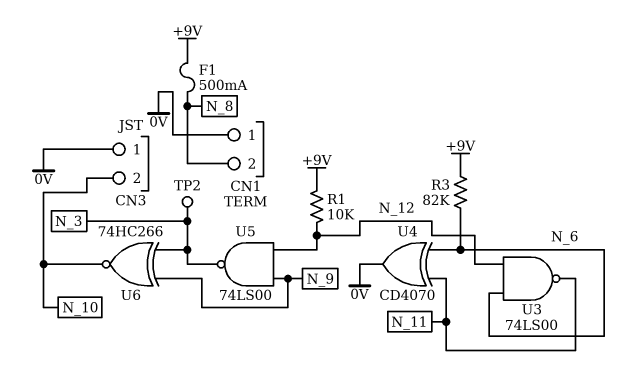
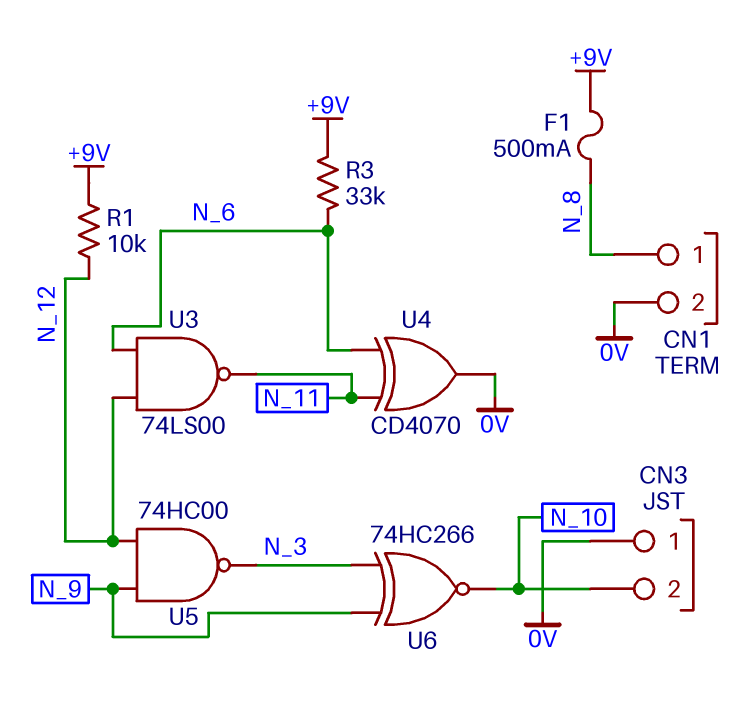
CN1 pin 1: 0V -> N_8
CN1 pin 2: N_8 -> 0V
R3: 82k (+9V, N_6) -> 33k (+9V, N_6)
TP2: test point (N_3) -> none
U5: NAND 74LS00 (in N_9, in N_12, out N_3) -> NAND 74HC00 (in N_9, in N_12, out N_3)

